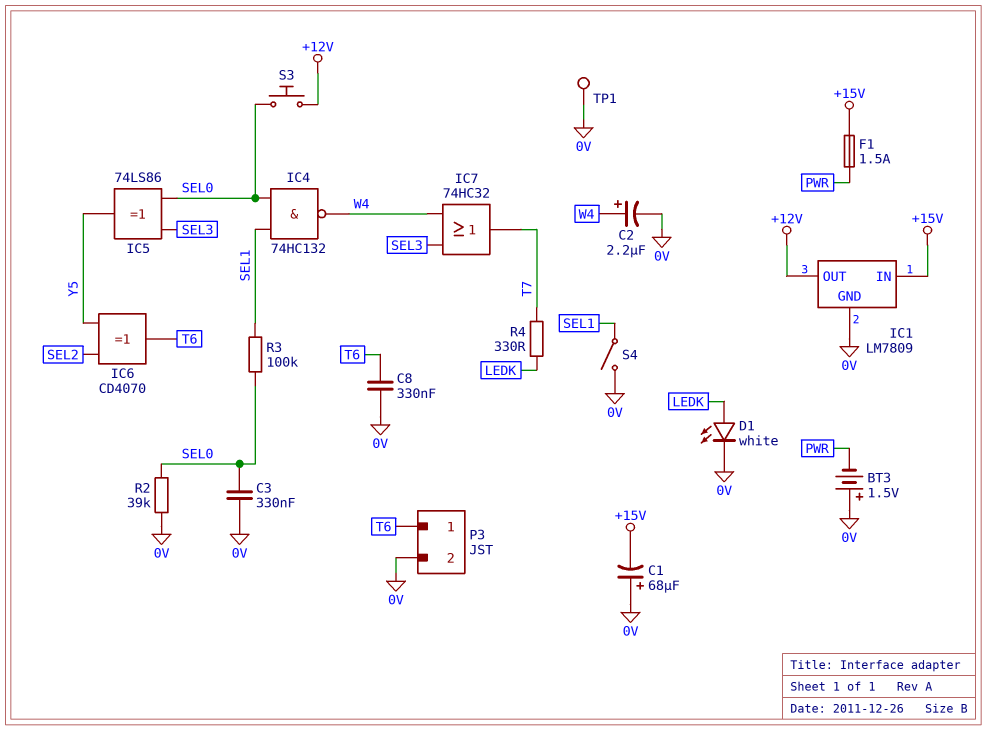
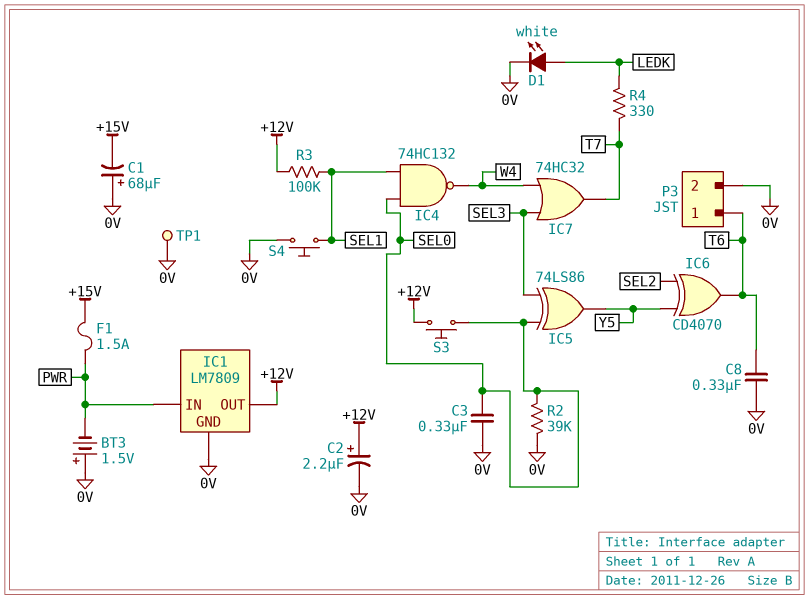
C2: 2.2uF (plus W4, minus 0V) -> 2.2uF (plus +12V, minus 0V)
IC1 pin IN: +15V -> PWR
R3: 100k (SEL0, SEL1) -> 100k (+12V, SEL1)
S4: switch (0V, SEL1) -> button (0V, SEL1)

